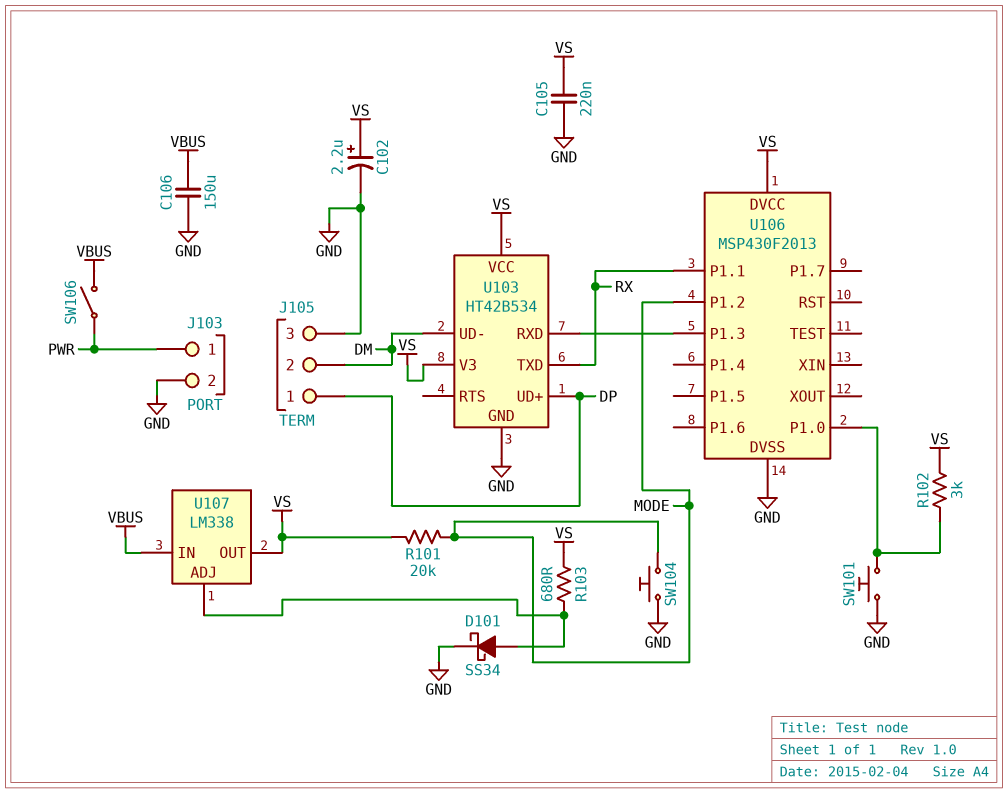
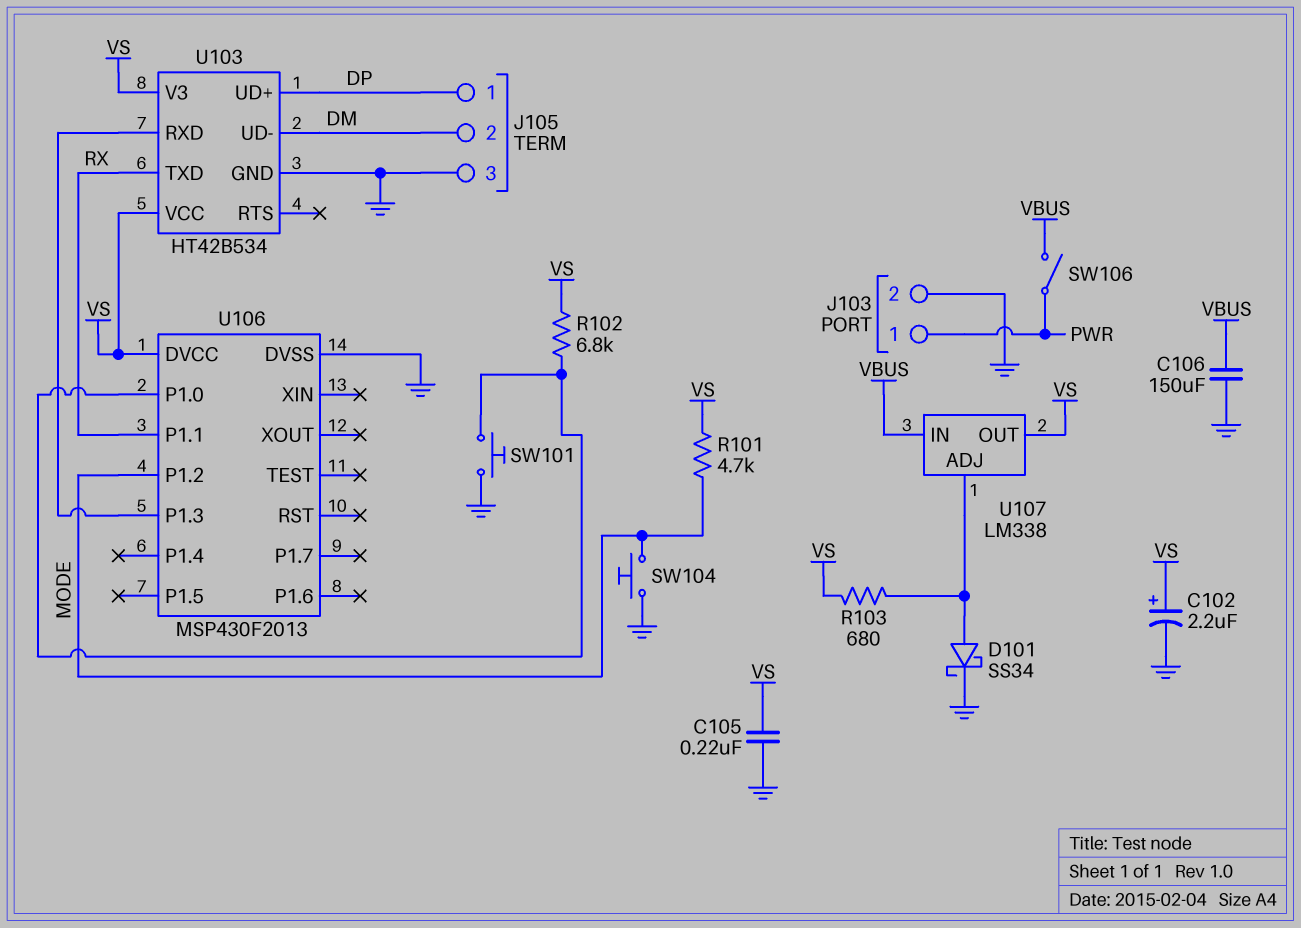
R101: 20k (MODE, VS) -> 4.7k (MODE, VS)
R102: 3k (U106/P1.0, VS) -> 6.8k (U106/P1.0, VS)

